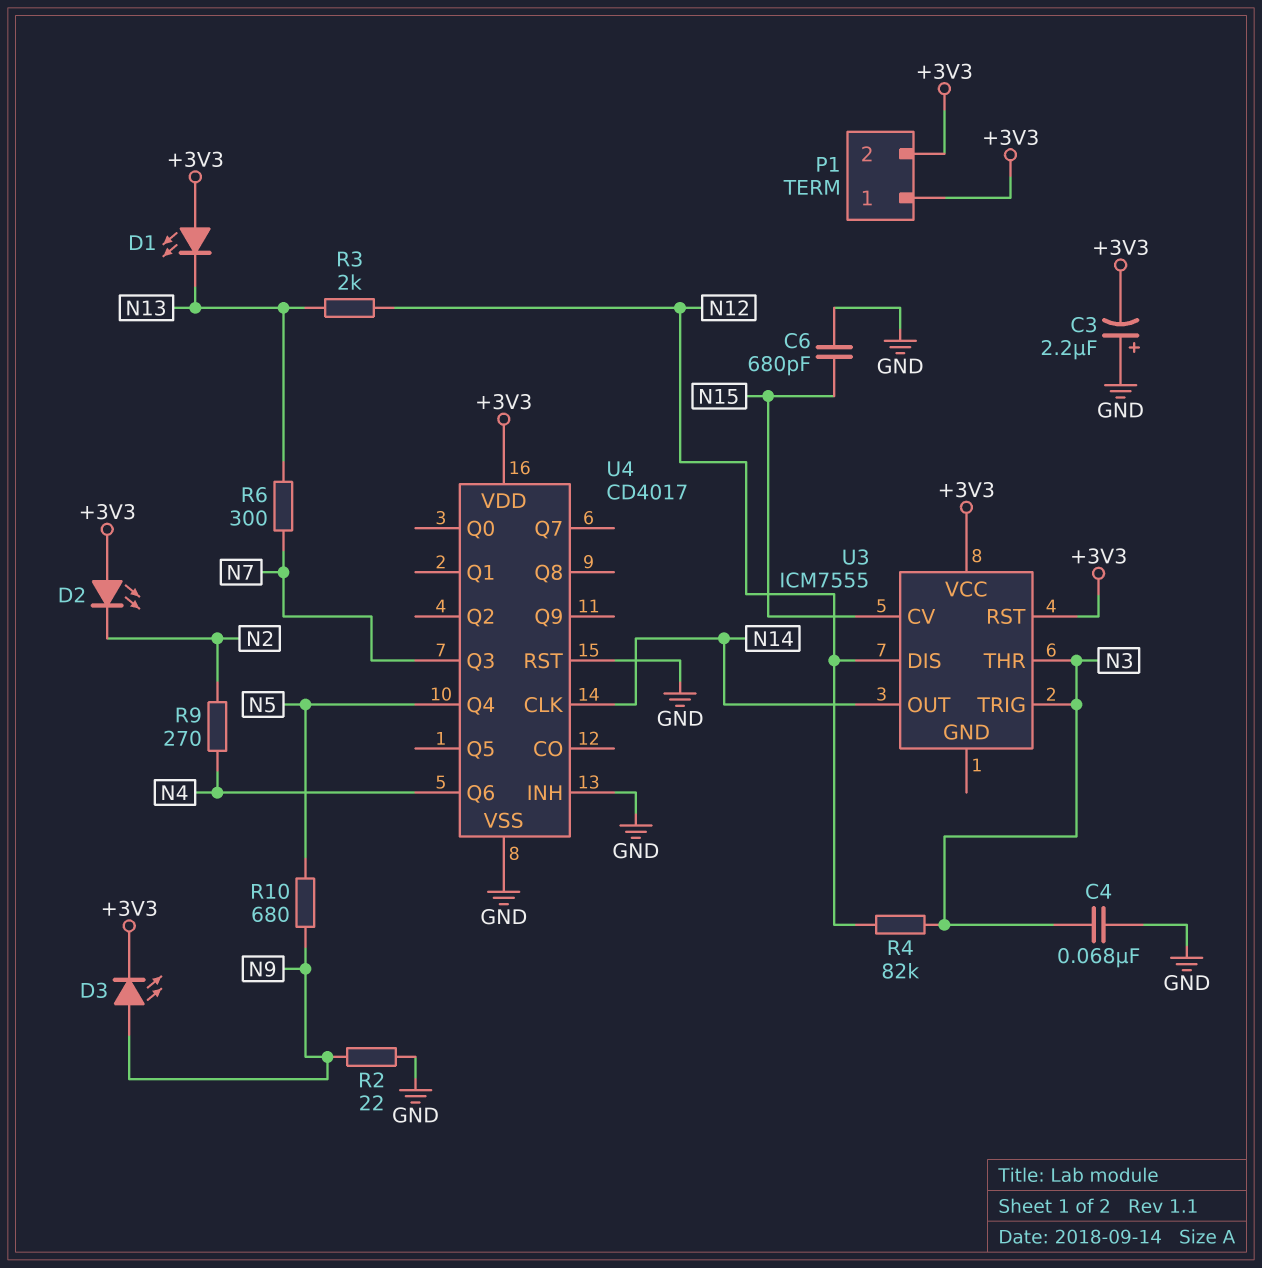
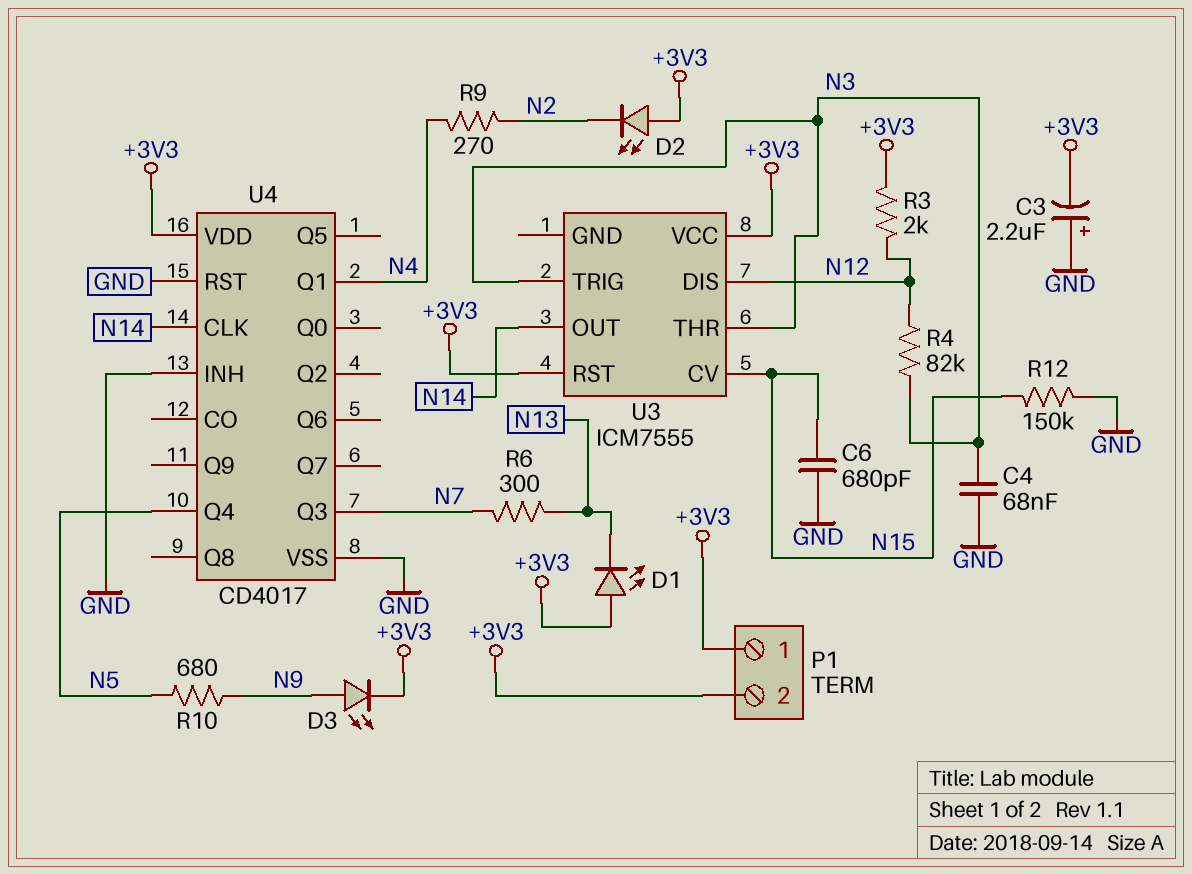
R2: 22 (GND, N9) -> none
R3: 2k (N12, N13) -> 2k (+3V3, N12)
R12: none -> 150k (GND, N15)
U4 pin Q1: none -> N4
U4 pin Q6: N4 -> none

